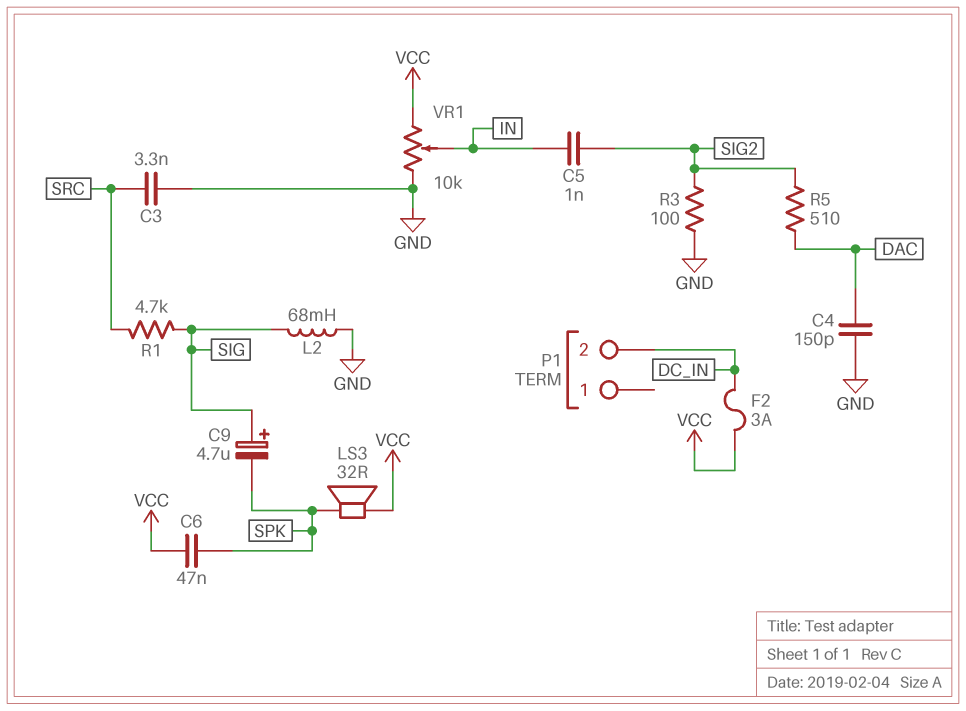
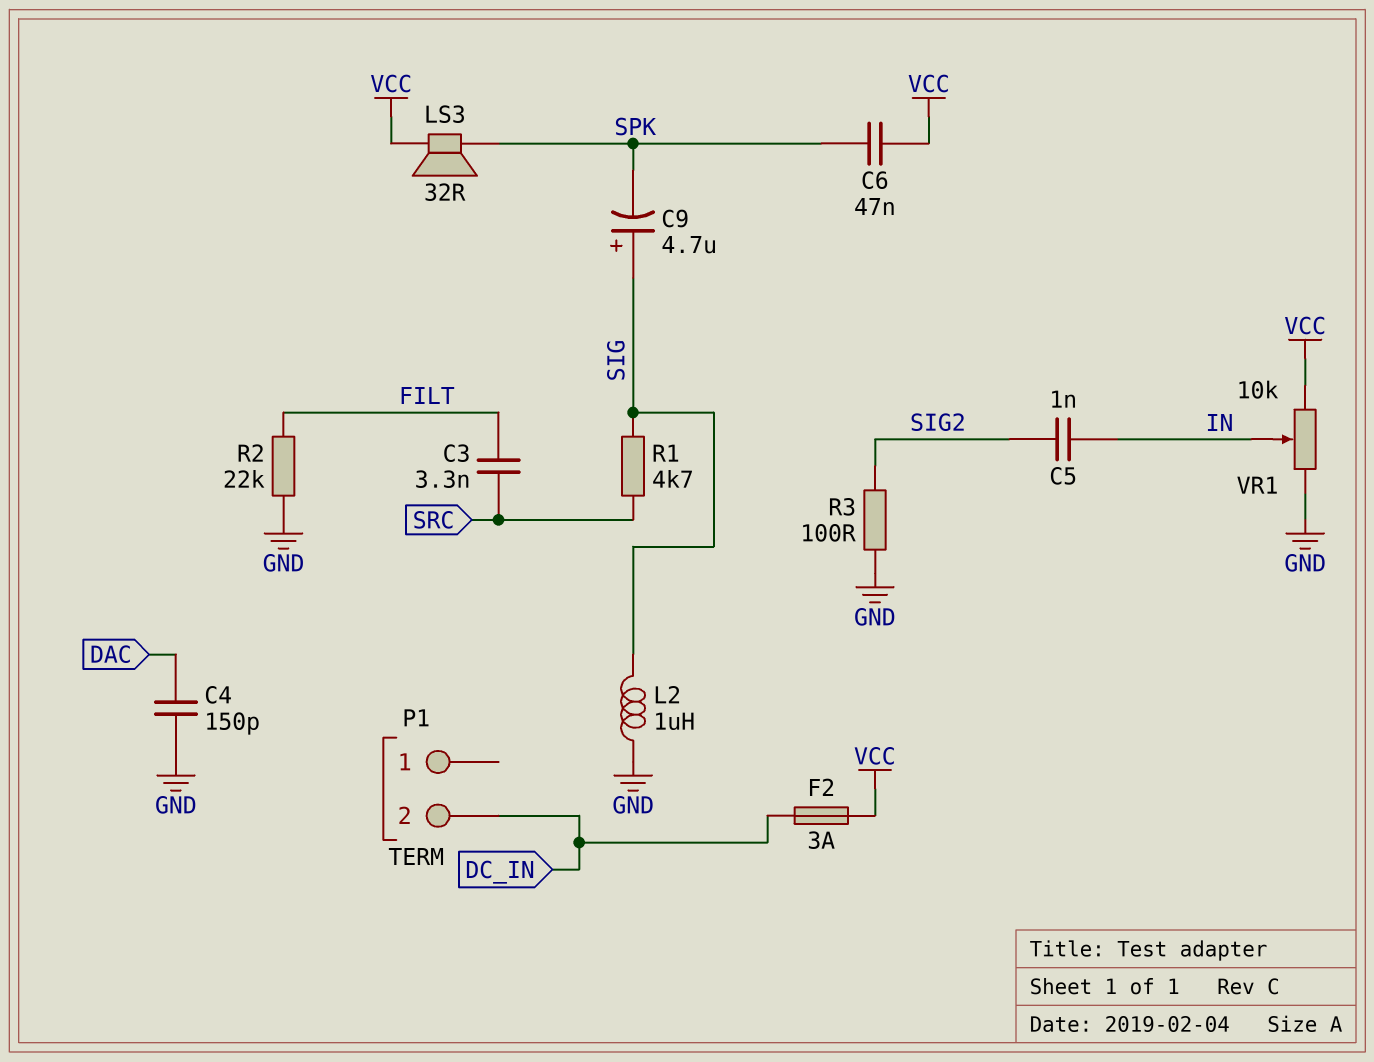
C3: 3.3nF (GND, SRC) -> 3.3nF (FILT, SRC)
L2: 68mH (GND, SIG) -> 1uH (GND, SIG)
R2: none -> 22k (FILT, GND)
R5: 510 (DAC, SIG2) -> none

